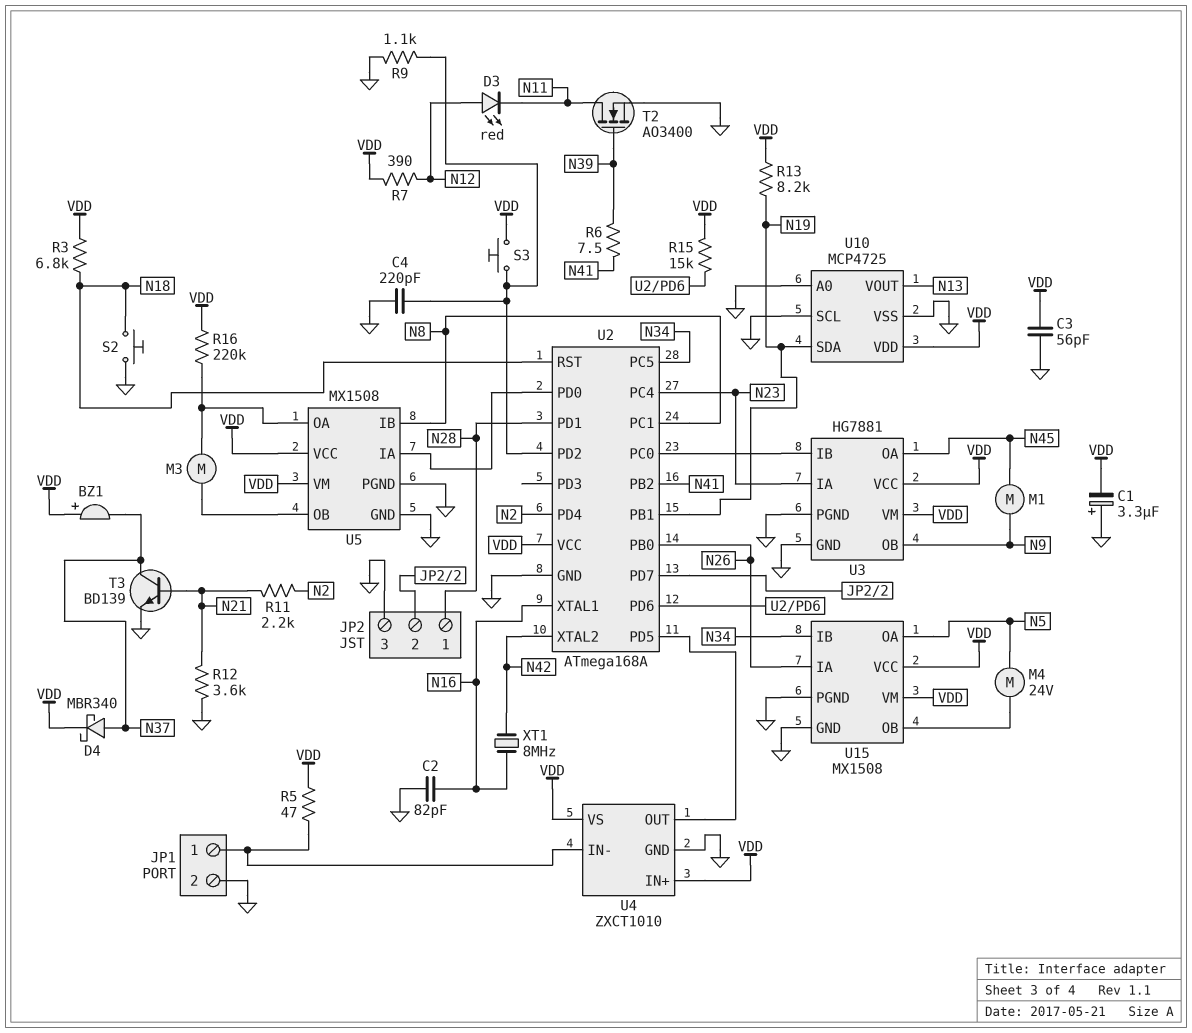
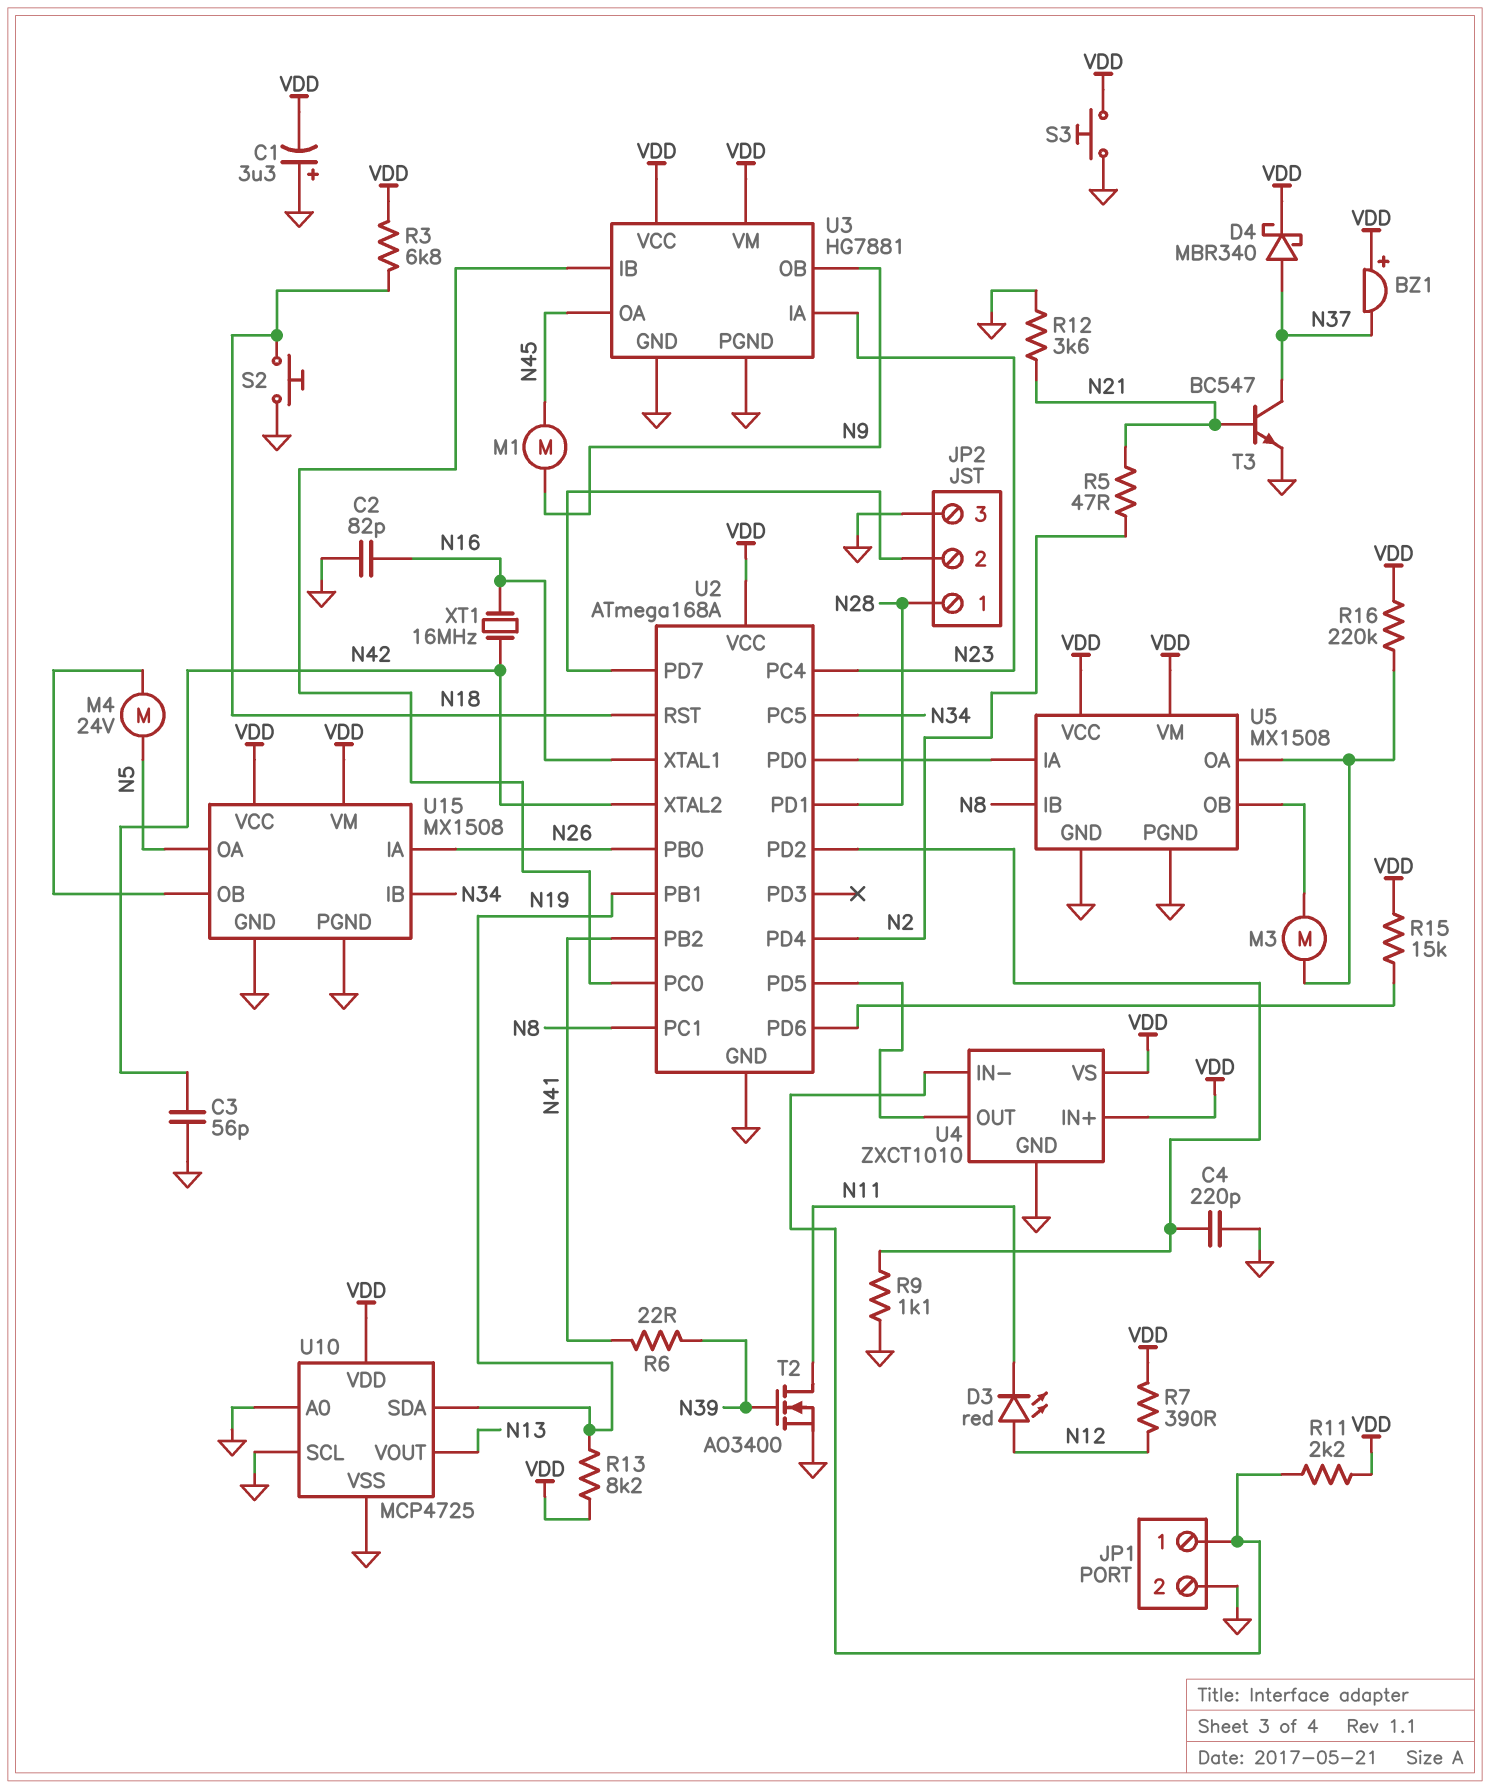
C3: 56pF (GND, VDD) -> 56pF (GND, N42)
R5: 47 (JP1/1, VDD) -> 47 (N2, N21)
R6: 7.5 (N39, N41) -> 22 (N39, N41)
R11: 2.2k (N2, N21) -> 2.2k (JP1/1, VDD)
S3: button (U2/PD2, VDD) -> button (GND, VDD)
T3: NPN BD139 (B N21, C N37, E GND) -> NPN BC547 (B N21, C N37, E GND)
XT1: 8MHz (N16, N42) -> 16MHz (N16, N42)

